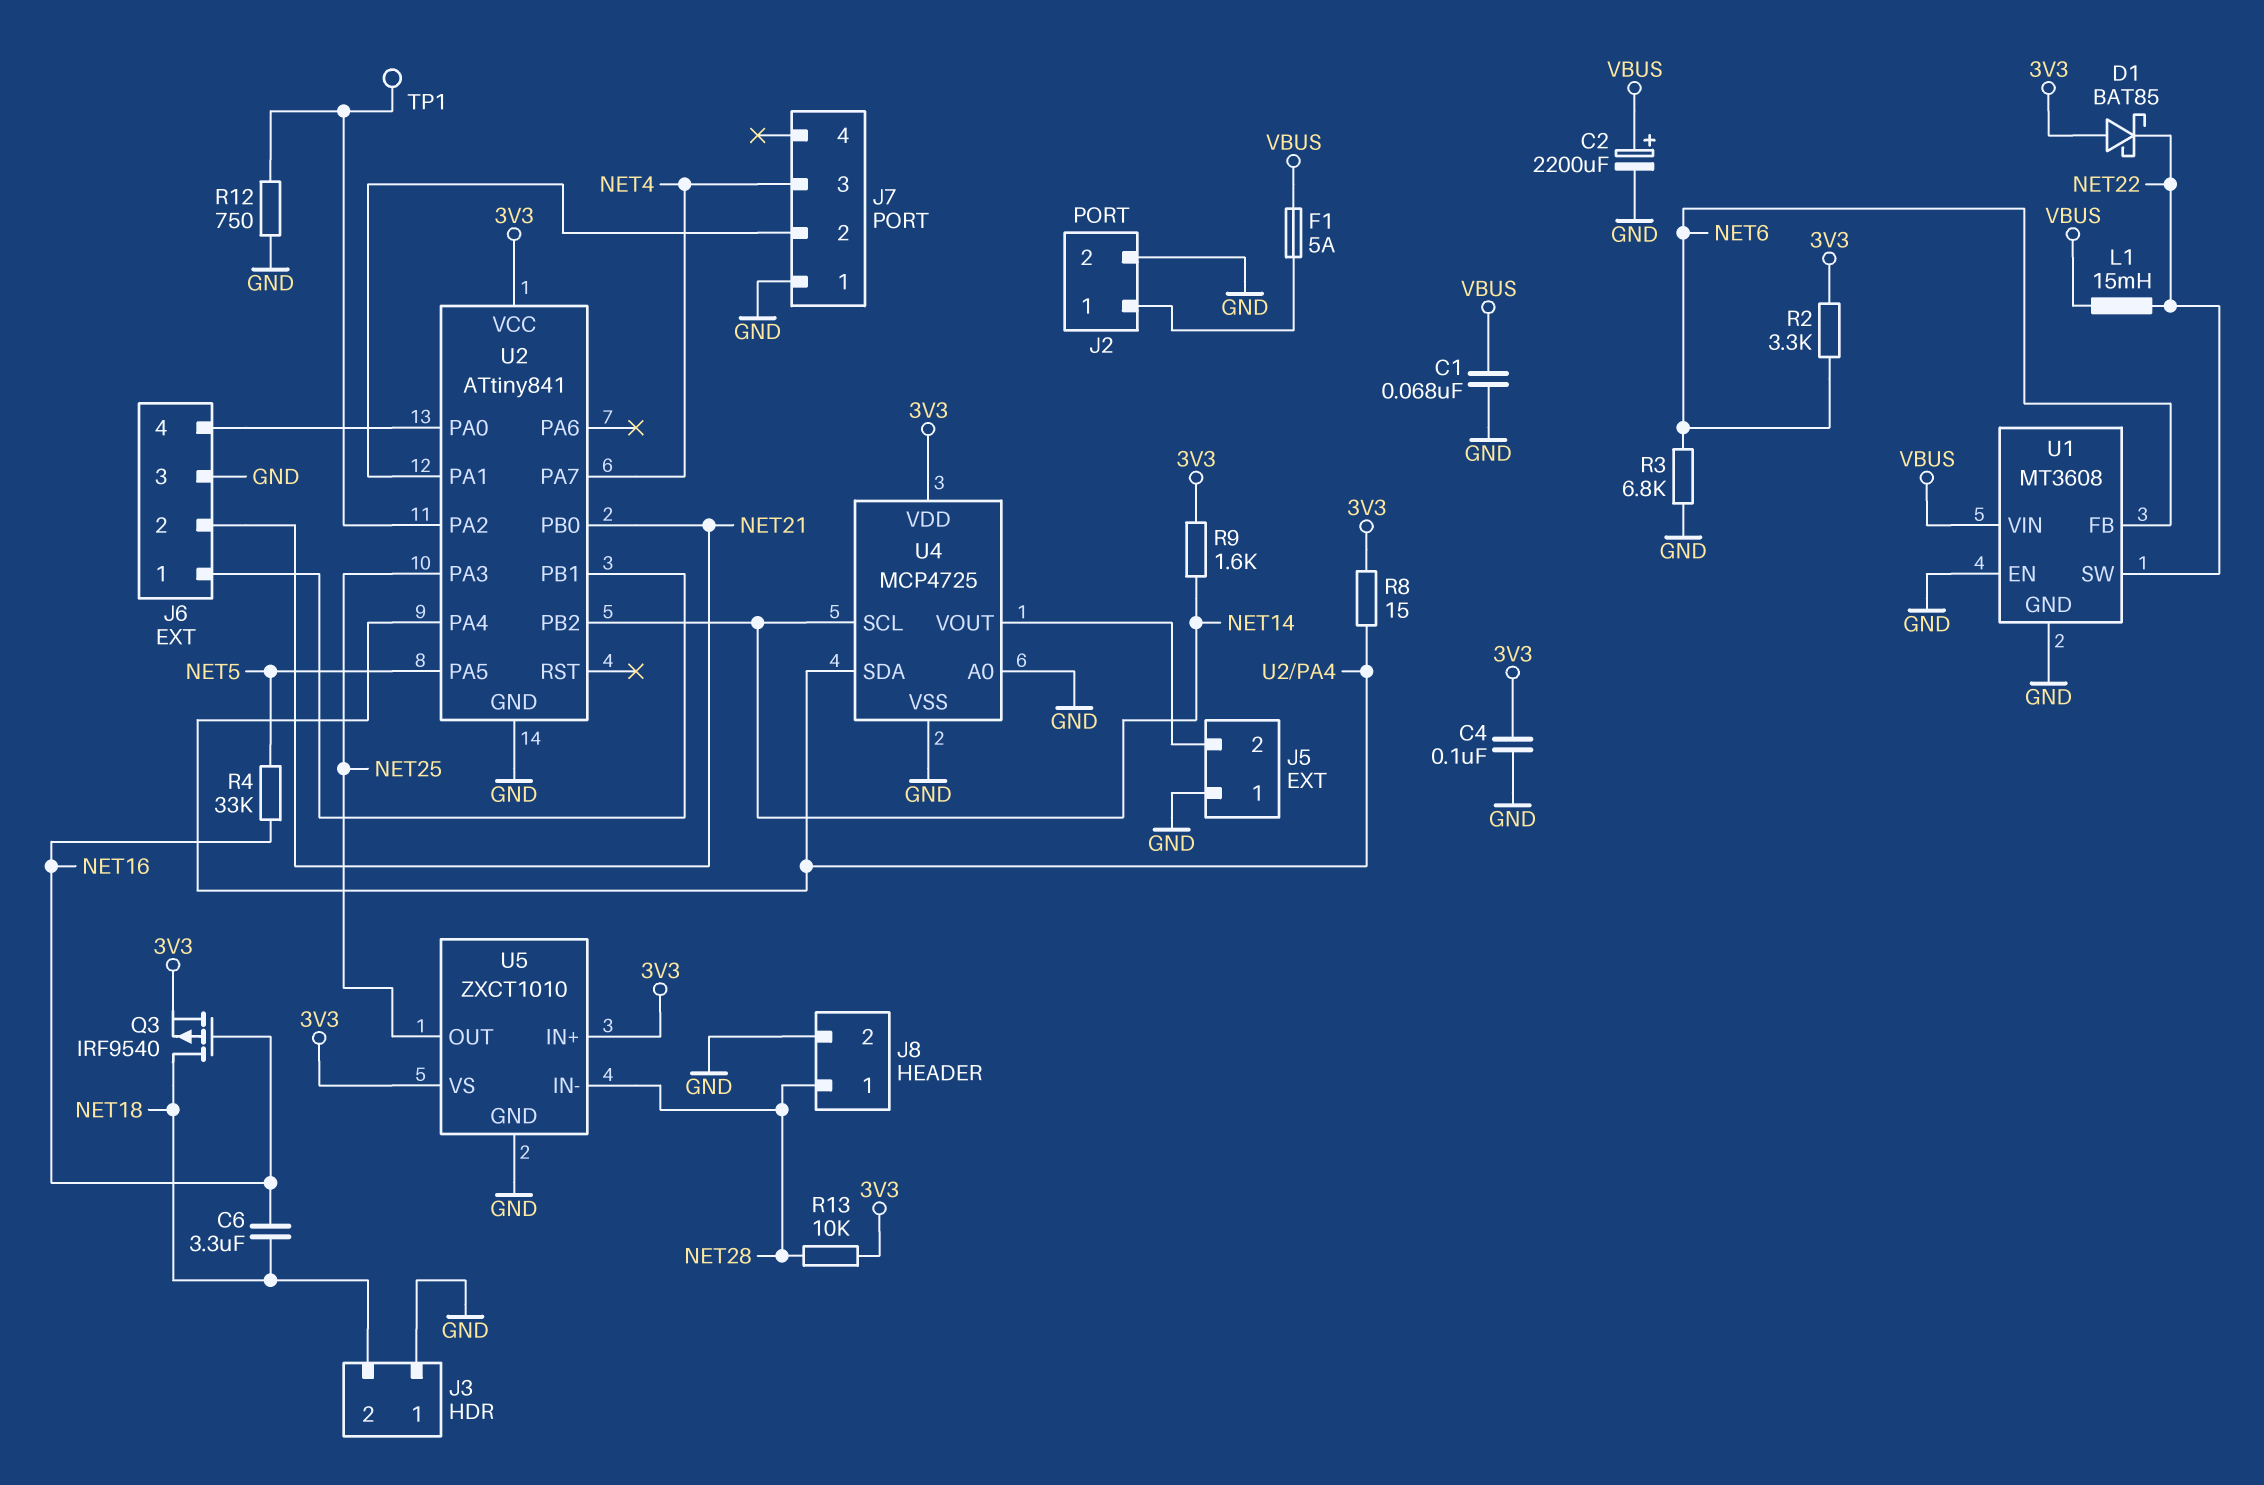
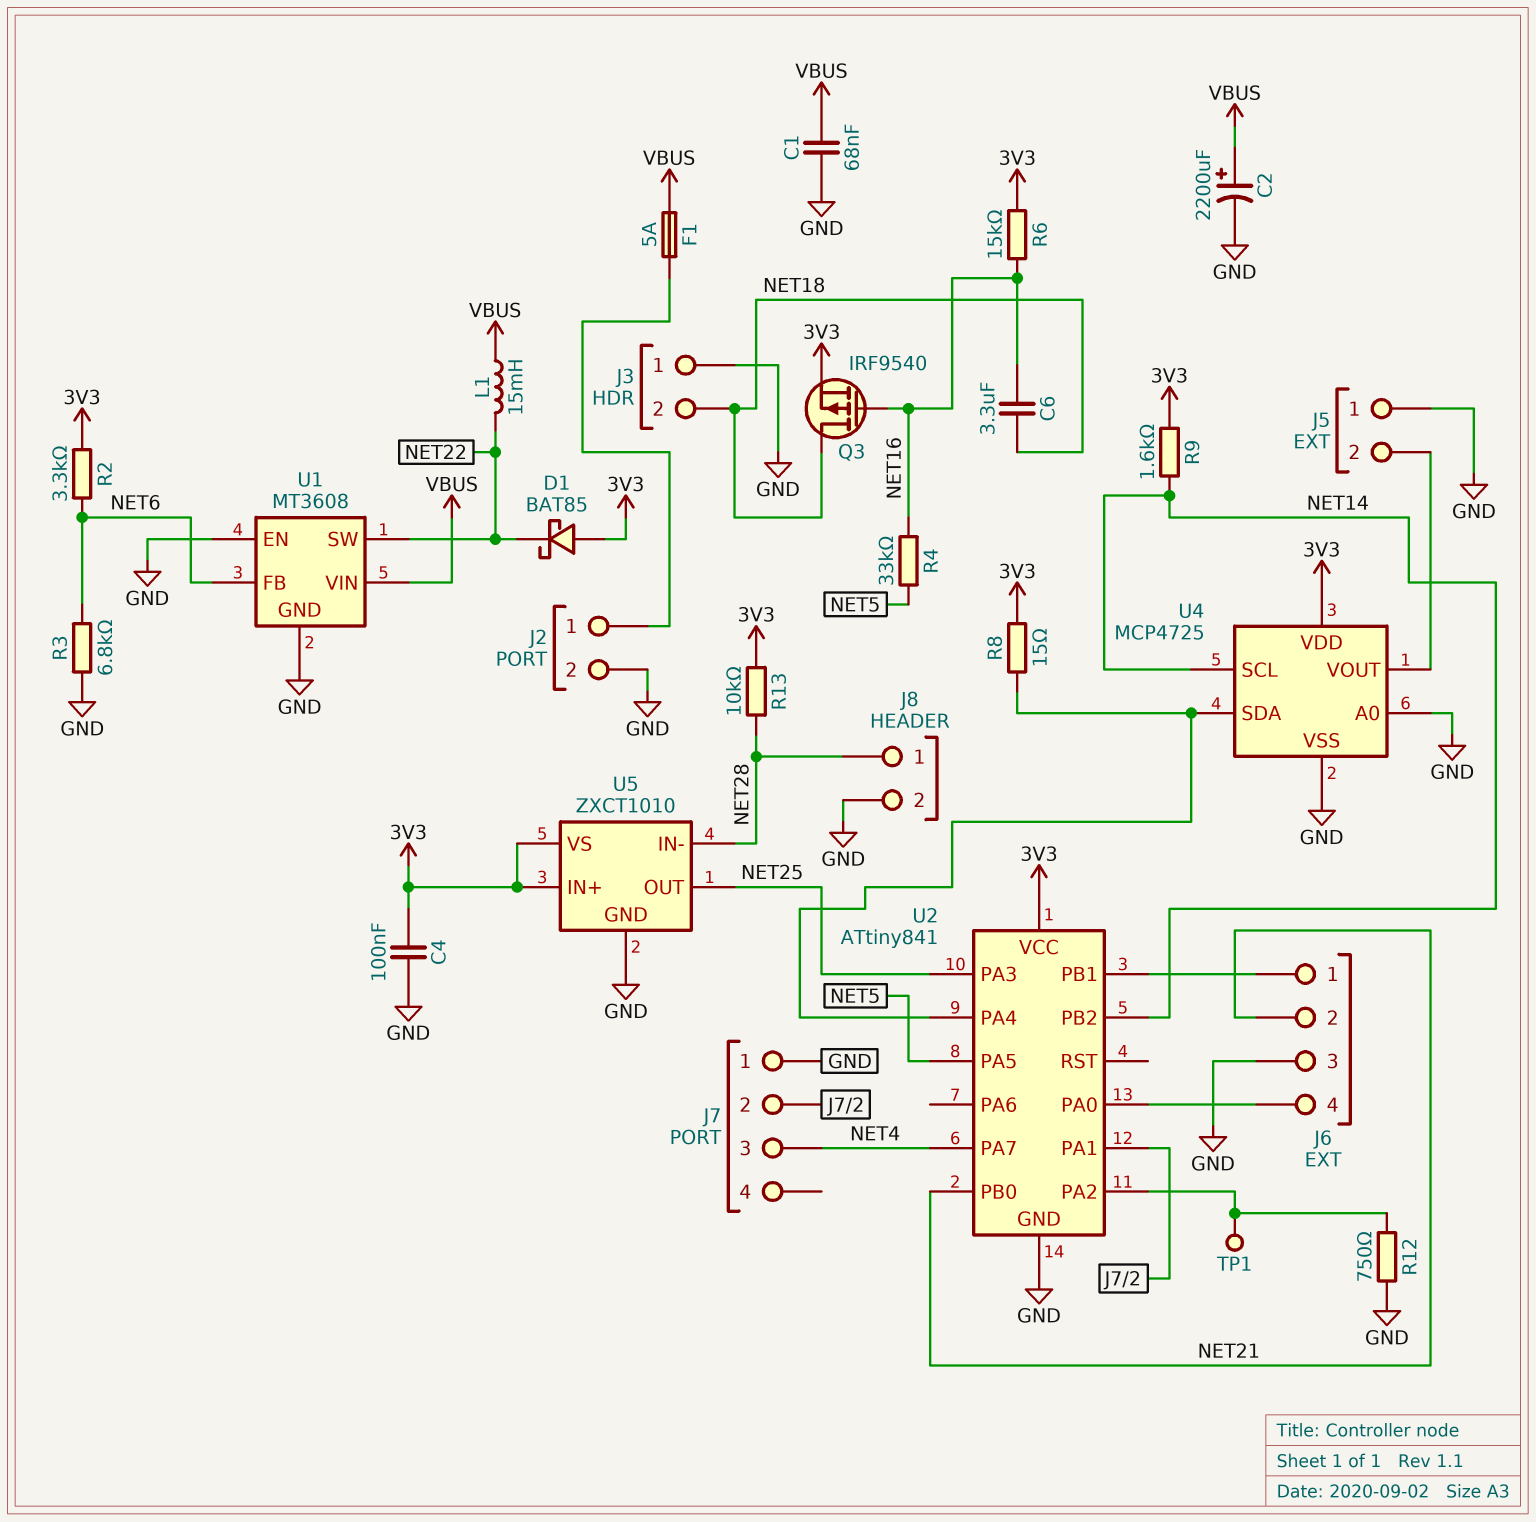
R6: none -> 15k (3V3, NET16)

